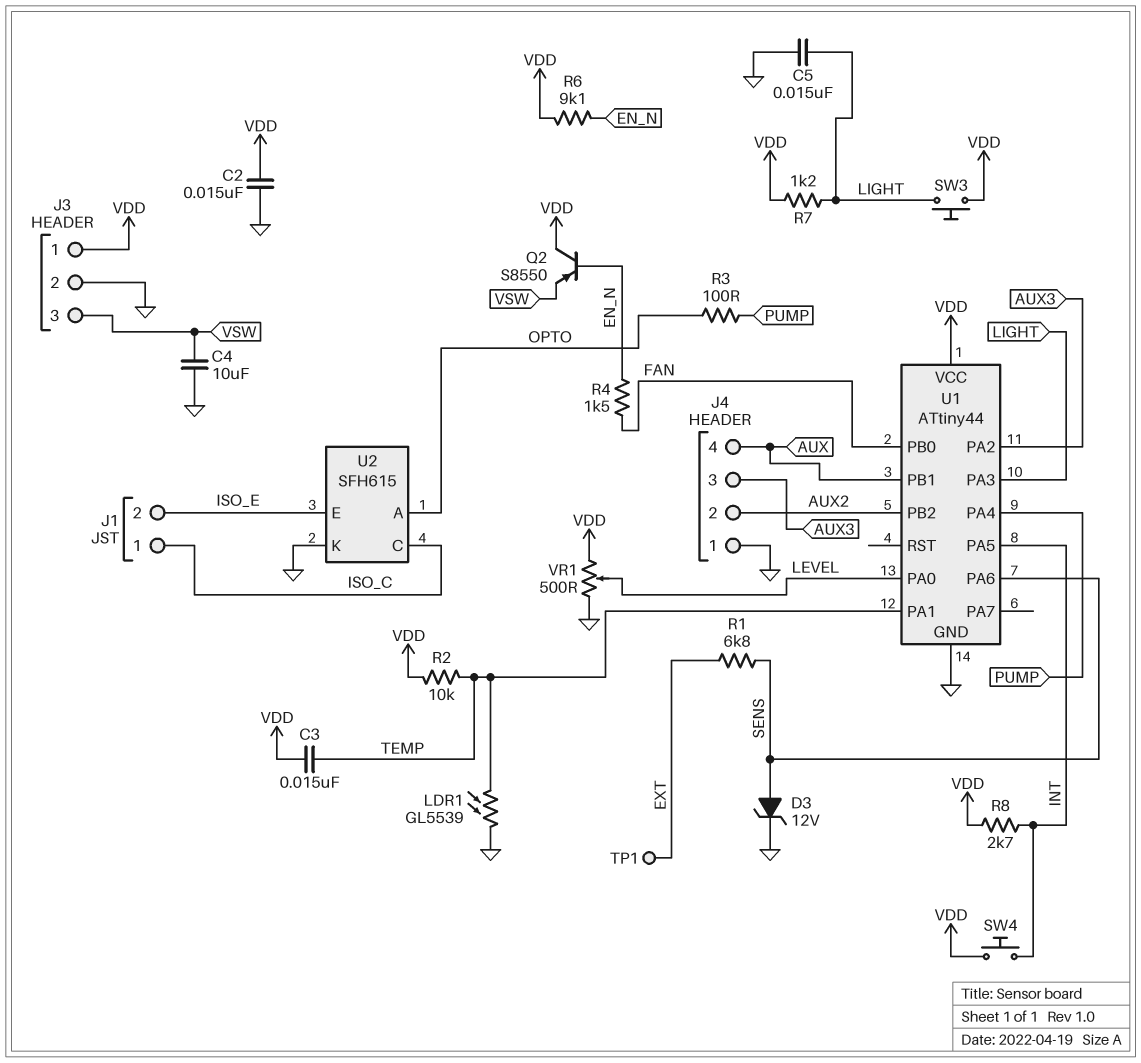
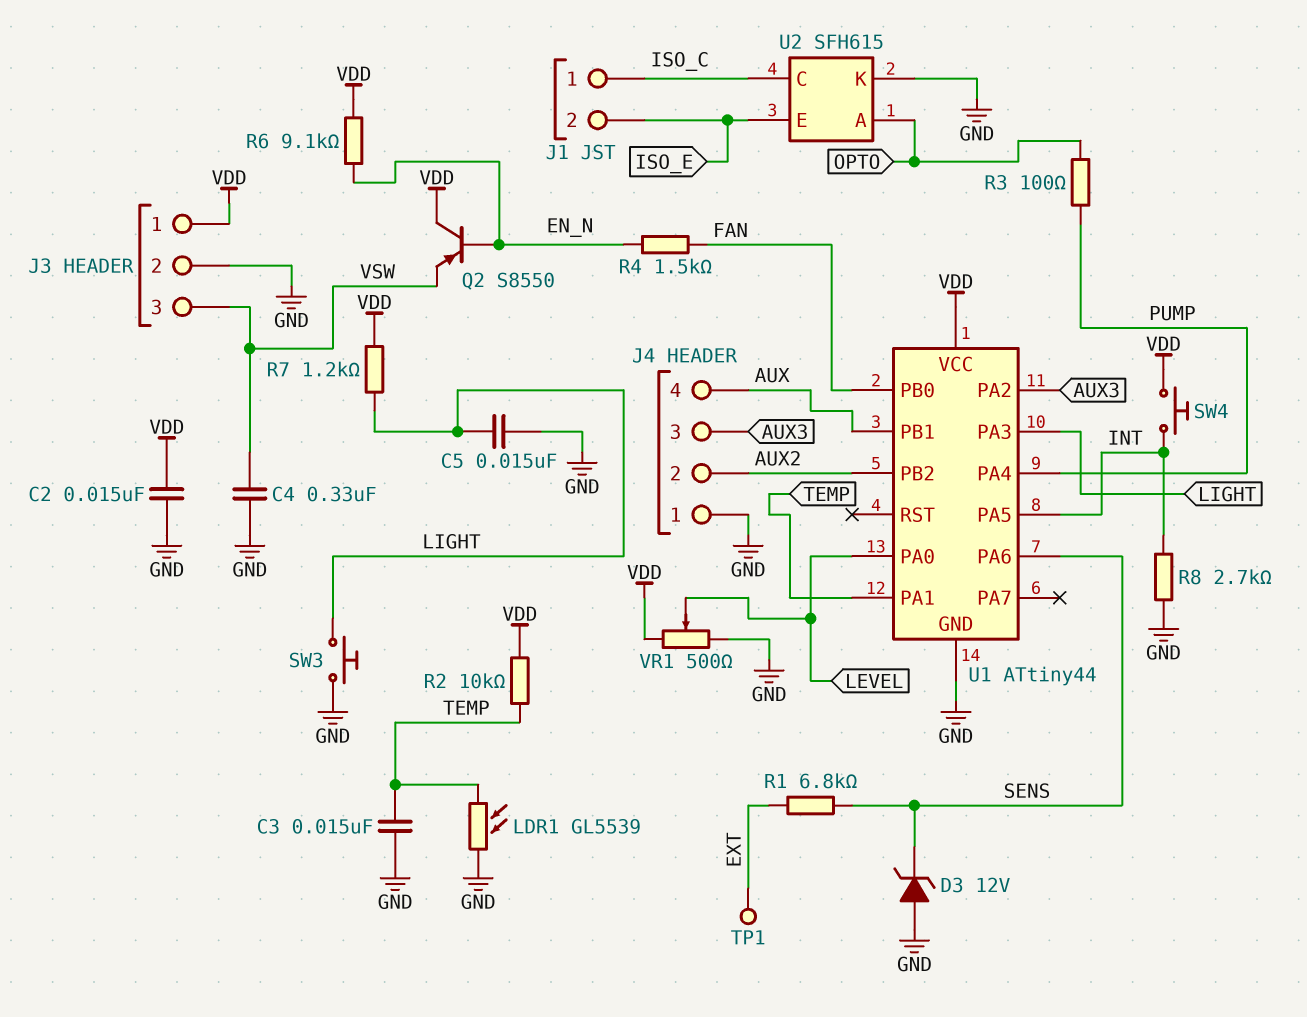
C3: 15nF (TEMP, VDD) -> 15nF (GND, TEMP)
C4: 10uF (GND, VSW) -> 330nF (GND, VSW)
D3: zener 12V (A SENS, K GND) -> zener 12V (A GND, K SENS)
R8: 2.7k (INT, VDD) -> 2.7k (GND, INT)
SW3: button (LIGHT, VDD) -> button (GND, LIGHT)

